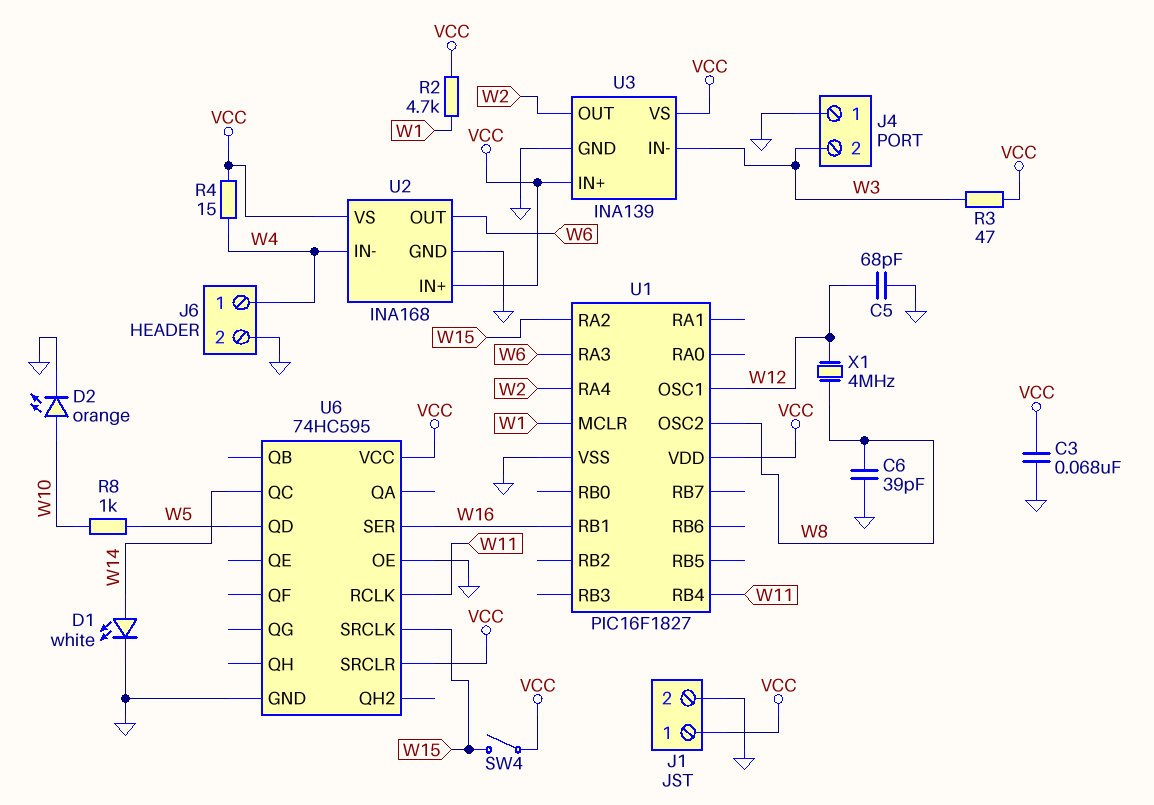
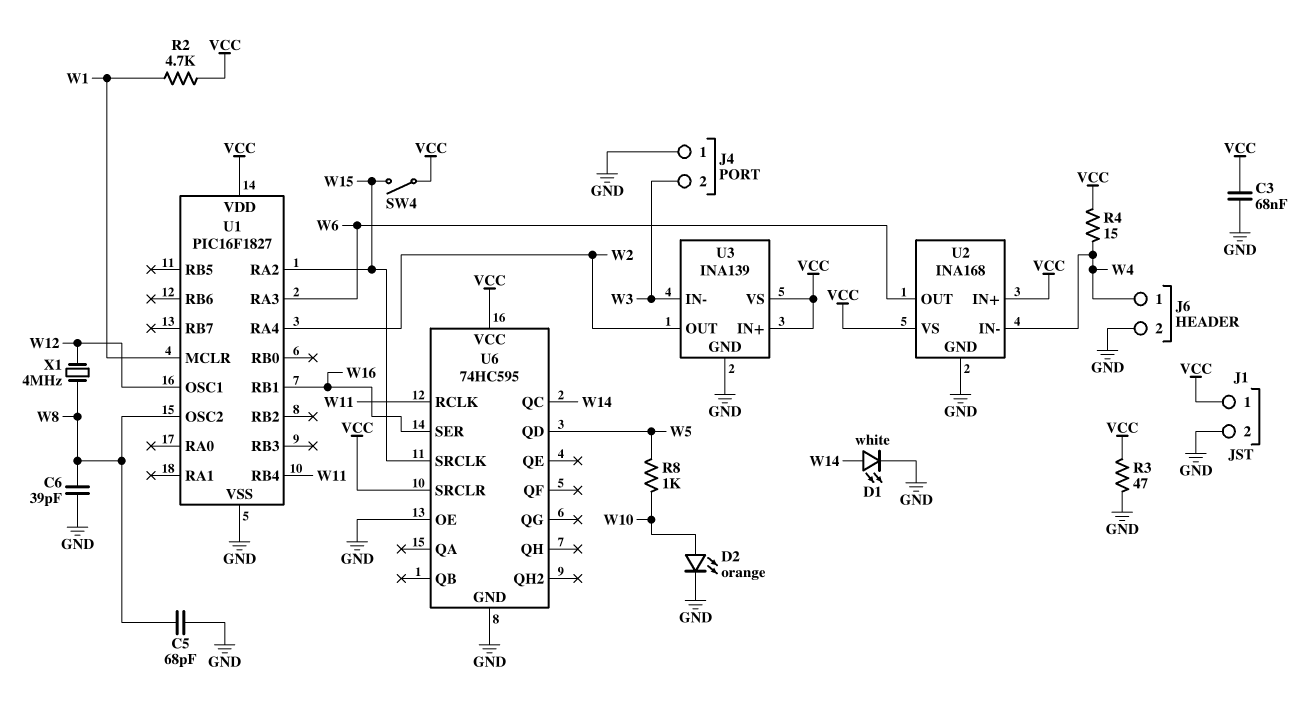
C5: 68pF (GND, W12) -> 68pF (GND, W8)
R3: 47 (VCC, W3) -> 47 (GND, VCC)

